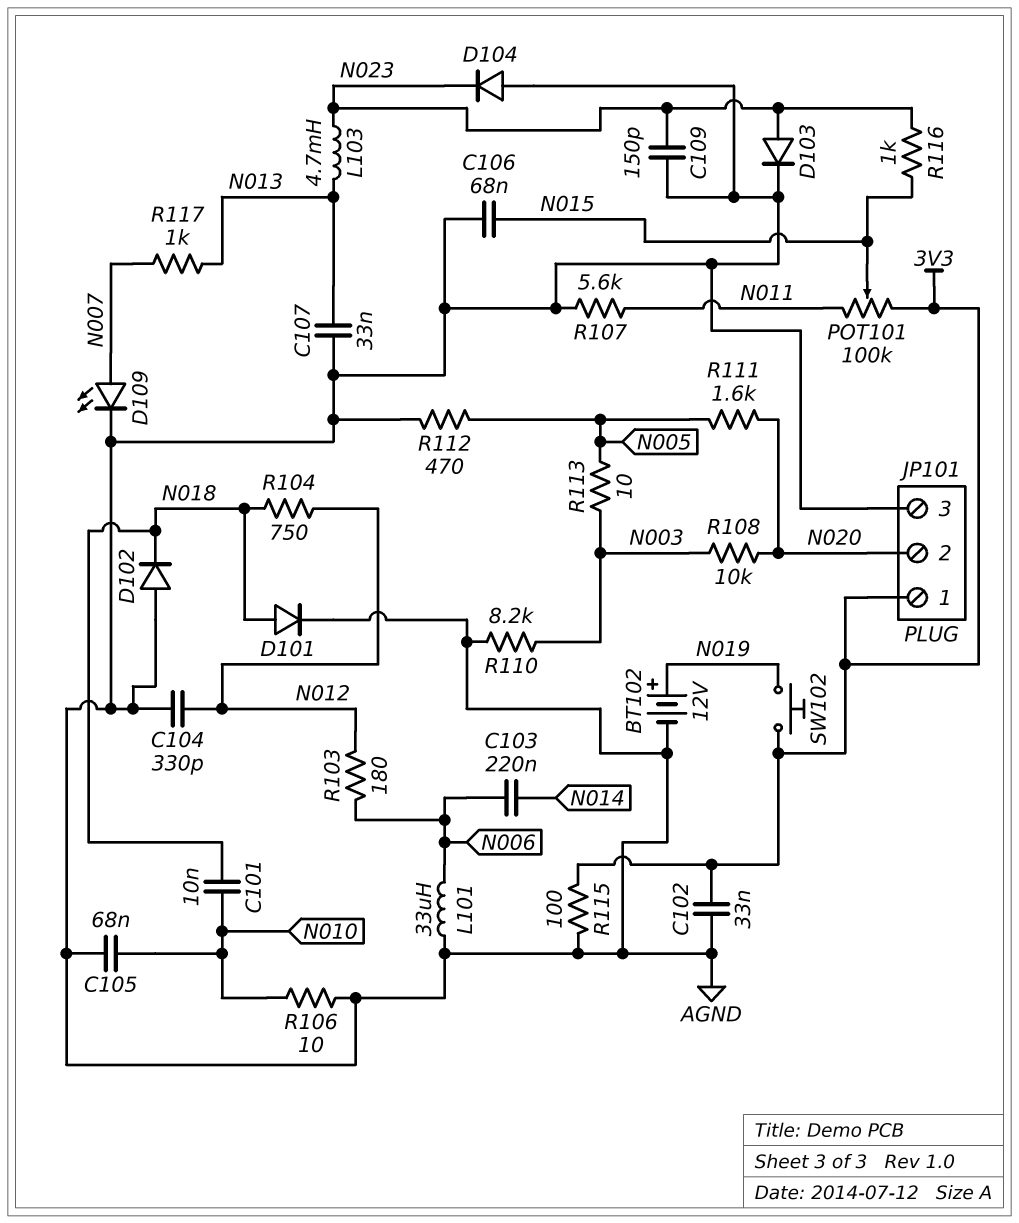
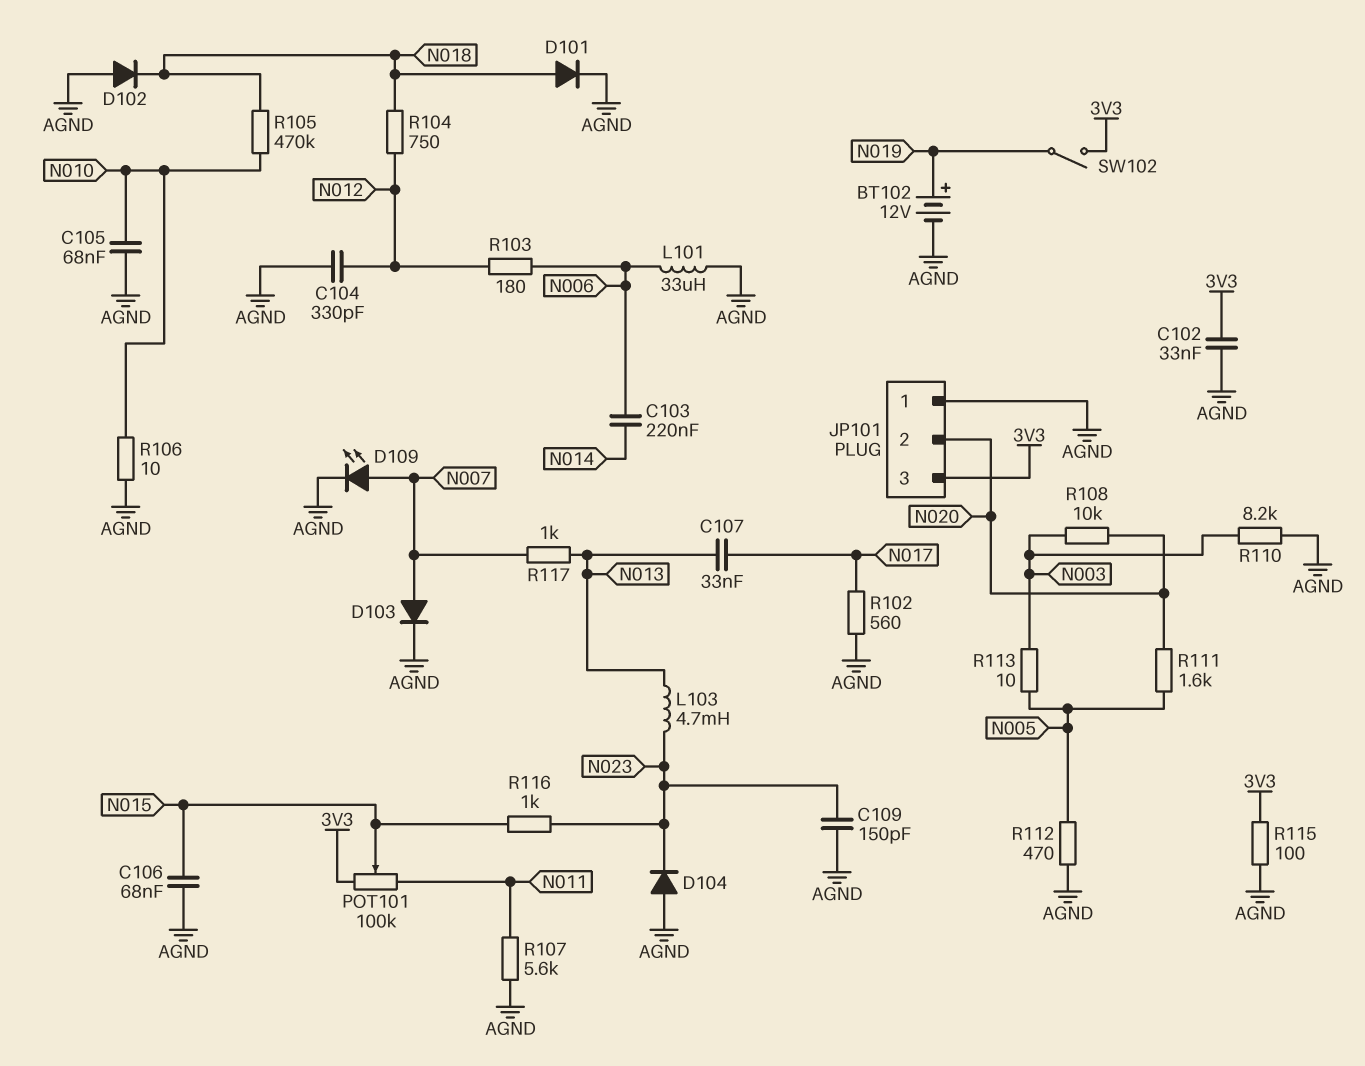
C101: 10nF (N010, N018) -> none
C107: 33nF (AGND, N013) -> 33nF (N013, N017)
D103: diode (A N023, K AGND) -> diode (A N007, K AGND)
JP101 pin 1: 3V3 -> AGND
JP101 pin 3: AGND -> 3V3
R102: none -> 560 (AGND, N017)
R105: none -> 470k (N010, N018)
SW102: button (3V3, N019) -> switch (3V3, N019)

